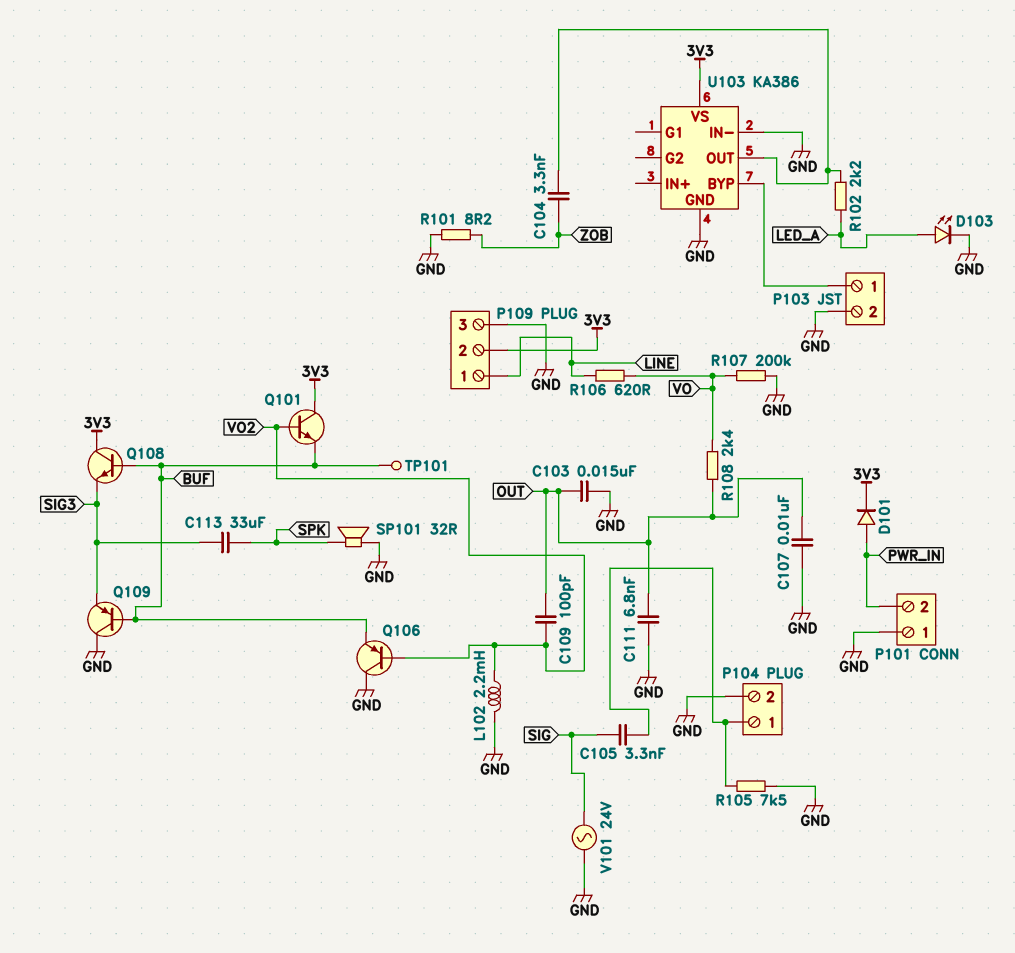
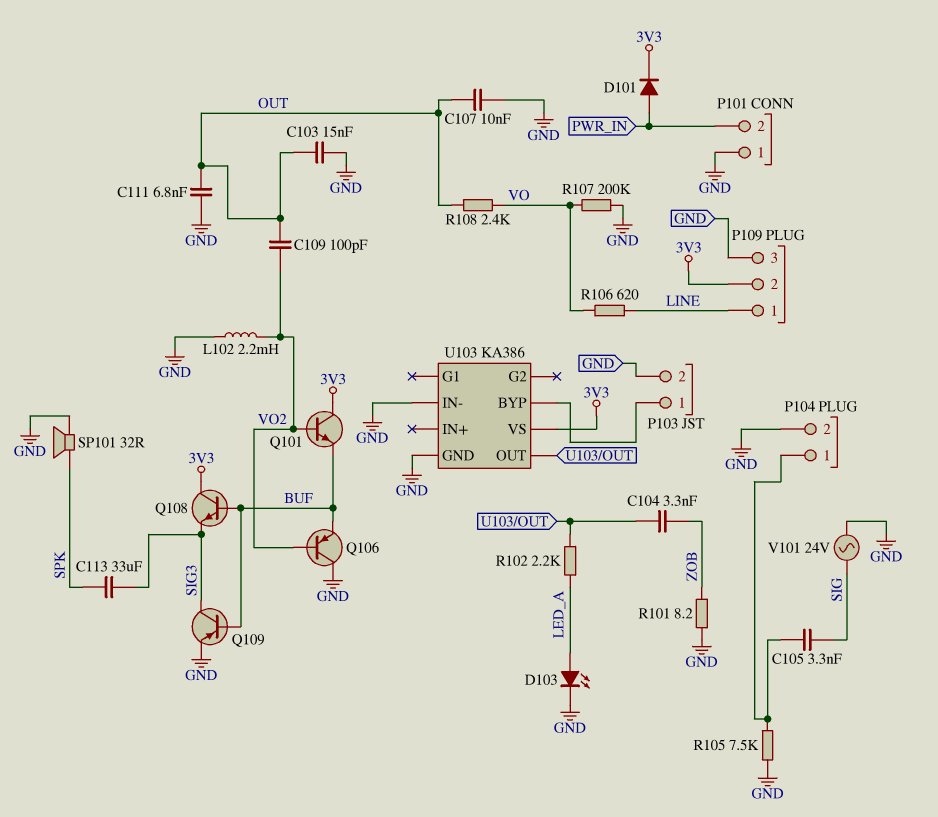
Q109: PNP (B BUF, C GND, E SIG3) -> PNP (B BUF, C SIG3, E GND)
TP101: test point (BUF) -> none

